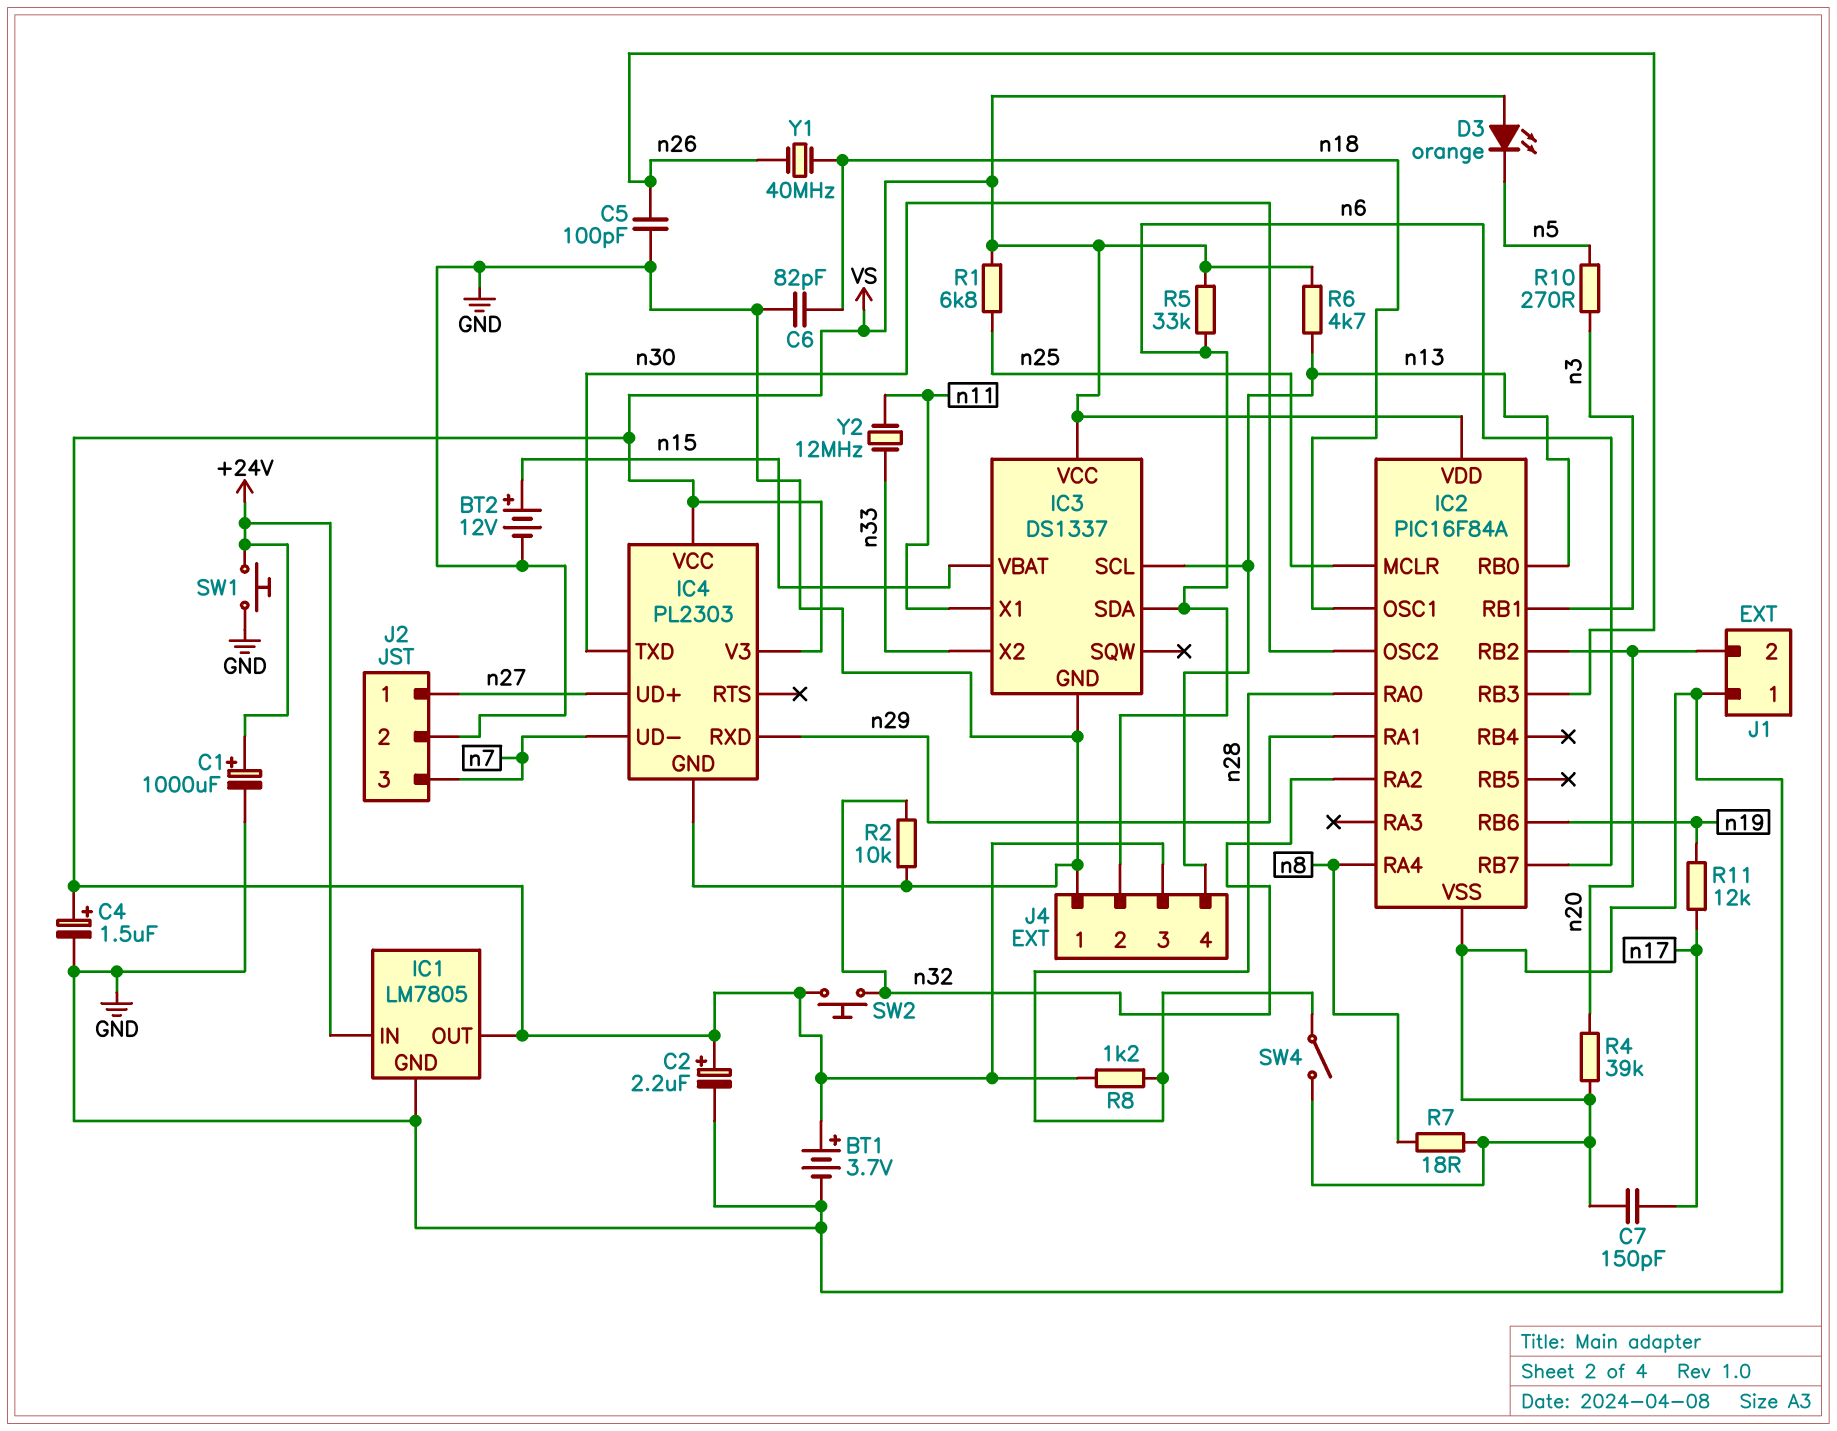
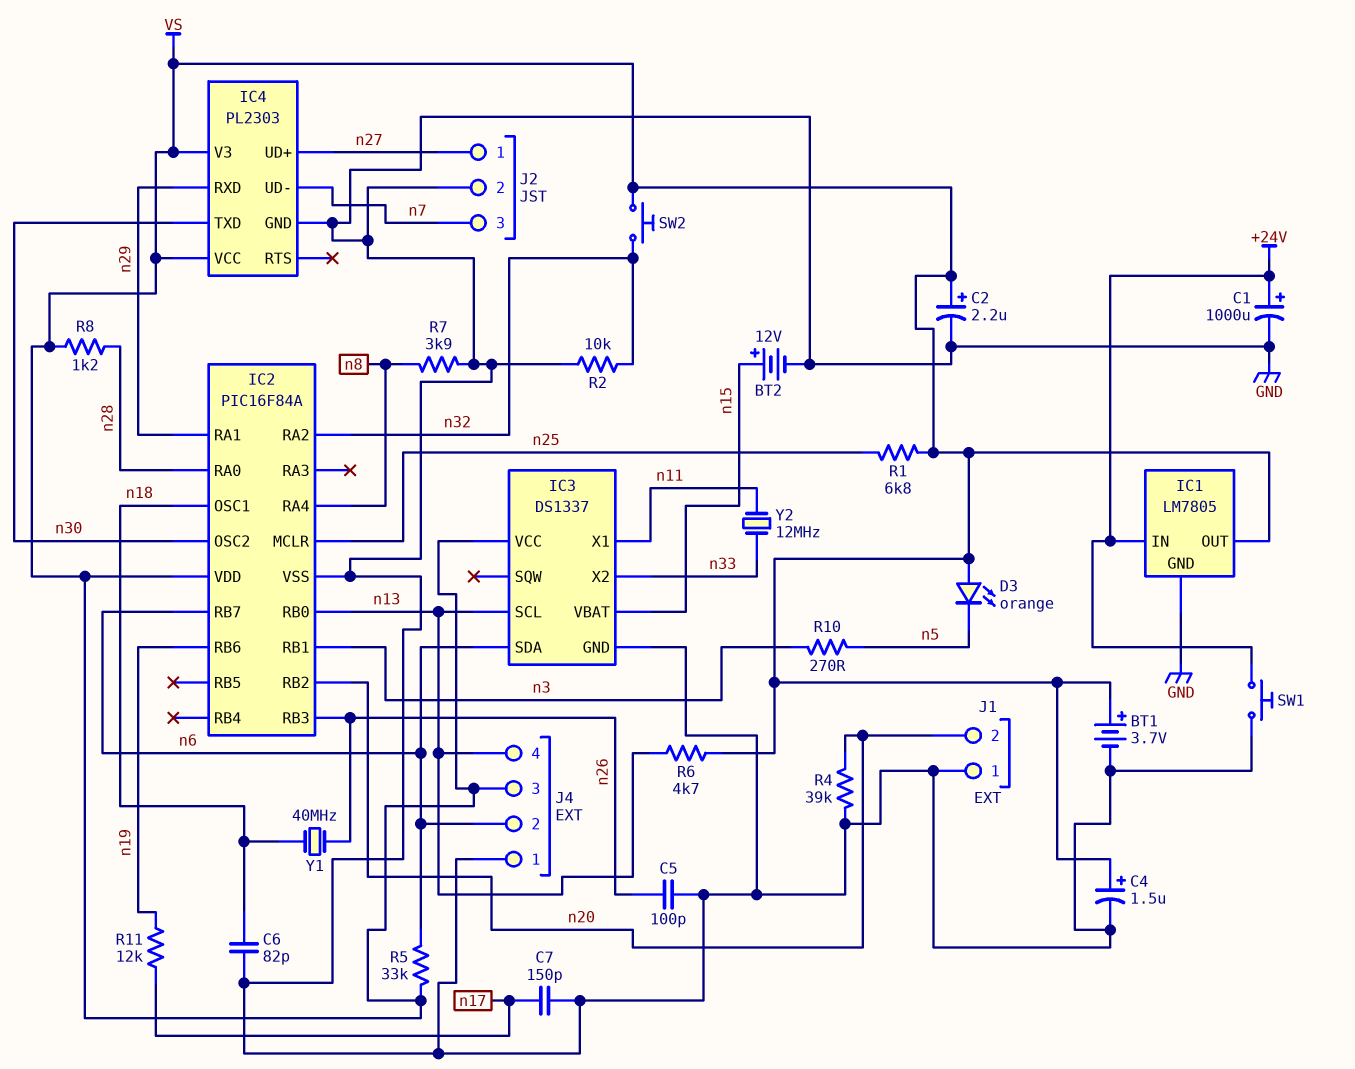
R7: 18 (GND, n8) -> 3.9k (GND, n8)
SW4: switch (GND, n28) -> none

